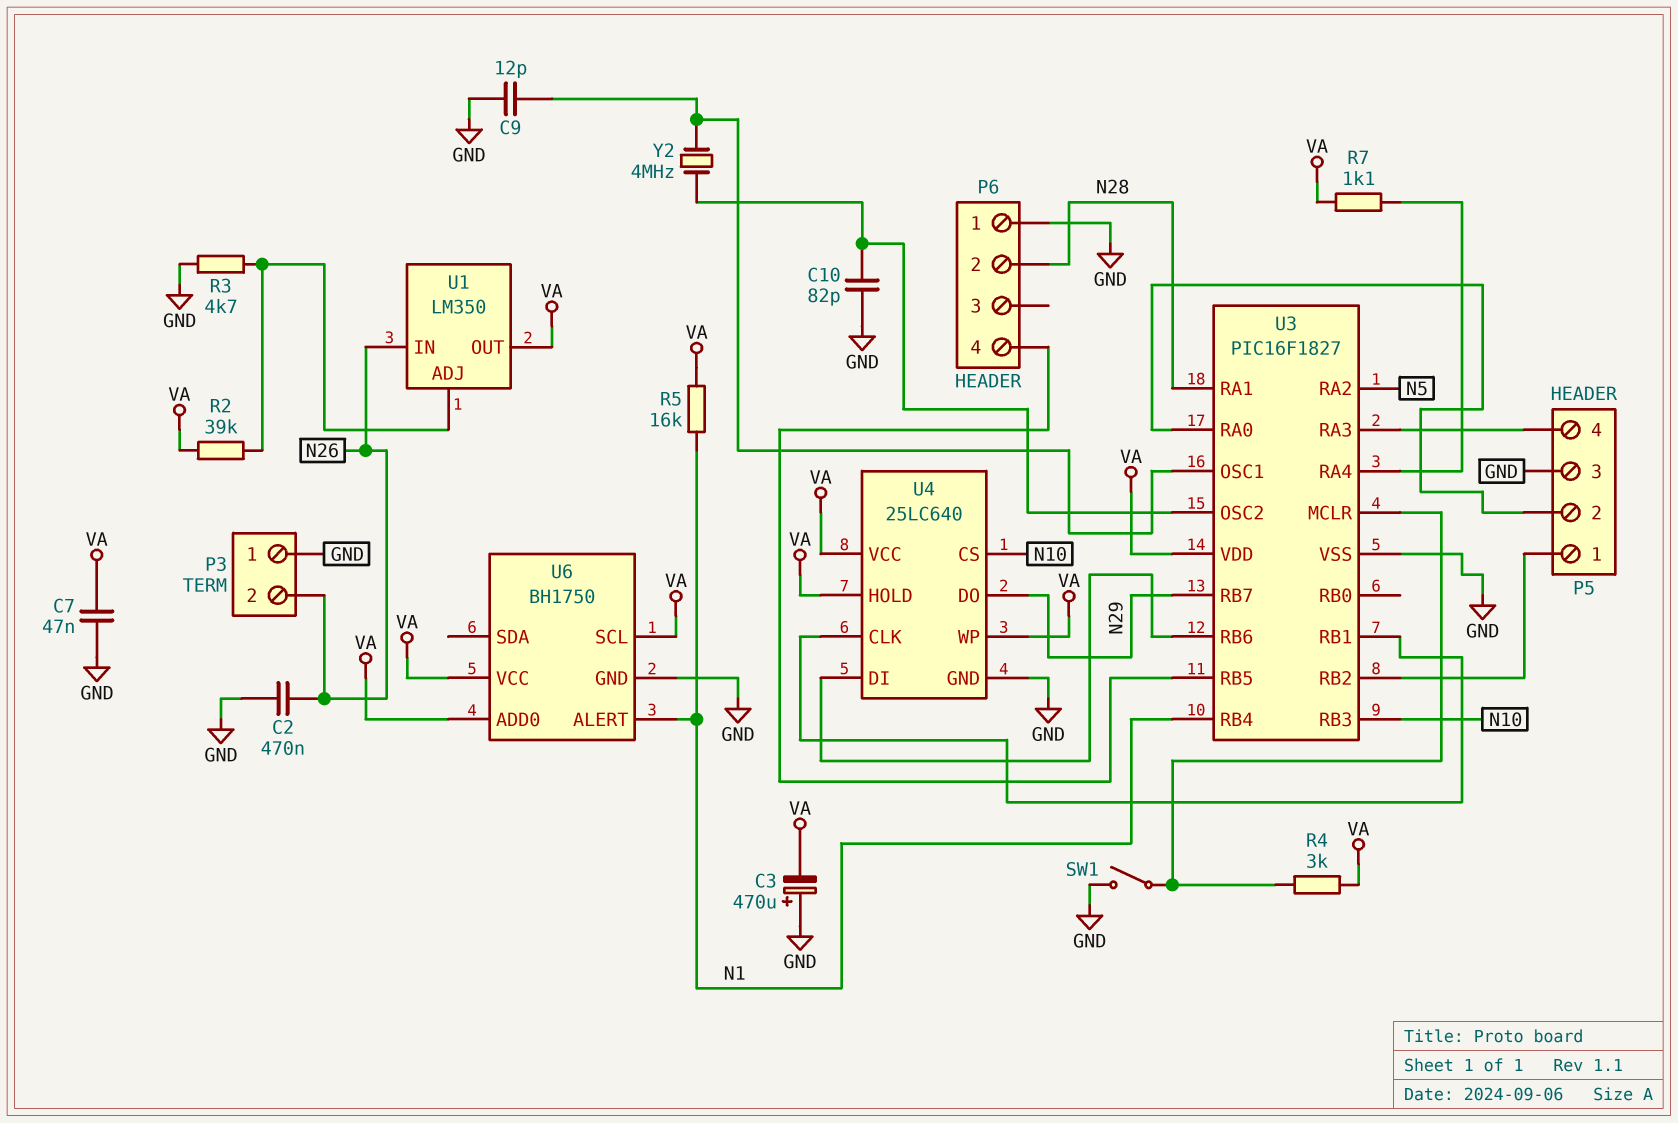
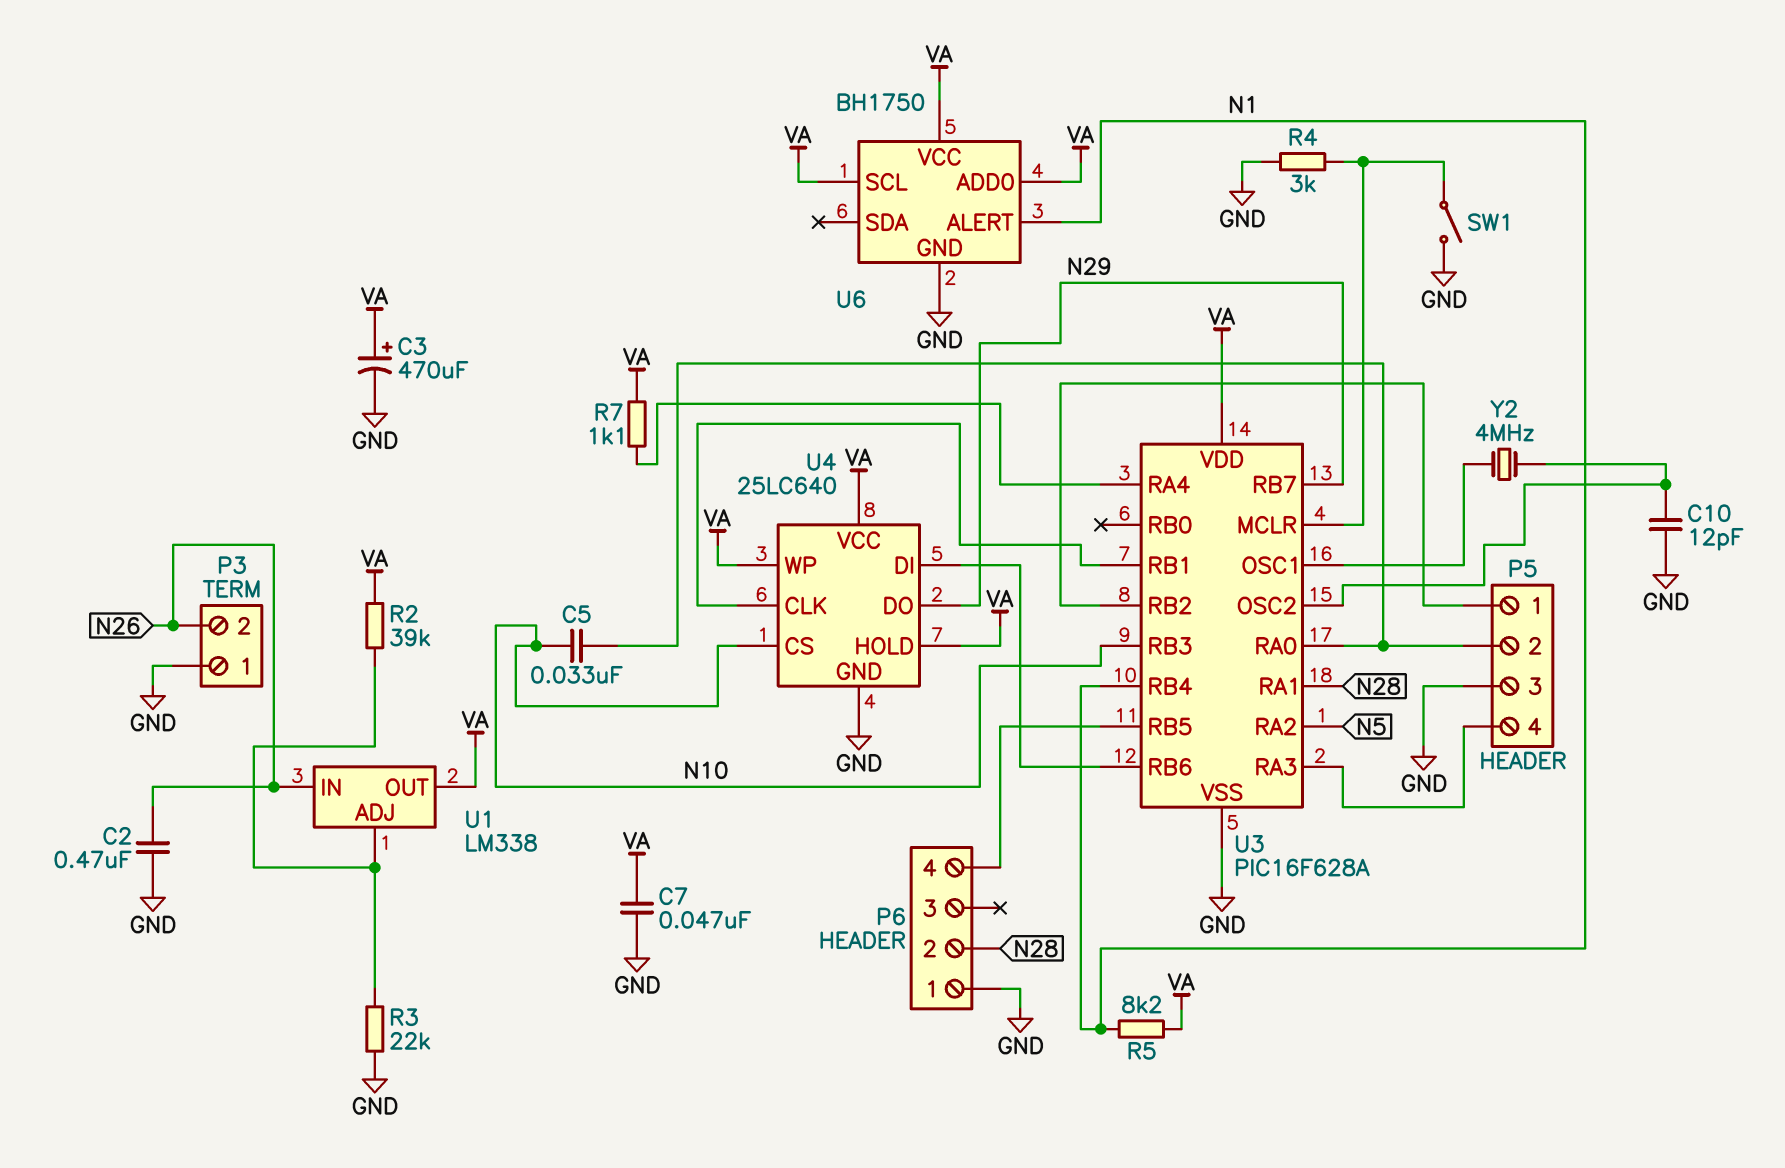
C3: 470uF (plus GND, minus VA) -> 470uF (plus VA, minus GND)
C5: none -> 33nF (N10, P5/2)
C9: 12pF (GND, U3/OSC1) -> none
C10: 82pF (GND, U3/OSC2) -> 12pF (GND, U3/OSC2)
R3: 4.7k (GND, U1/ADJ) -> 22k (GND, U1/ADJ)
R4: 3k (U3/MCLR, VA) -> 3k (GND, U3/MCLR)
R5: 16k (N1, VA) -> 8.2k (N1, VA)
U1: LM350 -> LM338
U3: PIC16F1827 -> PIC16F628A

